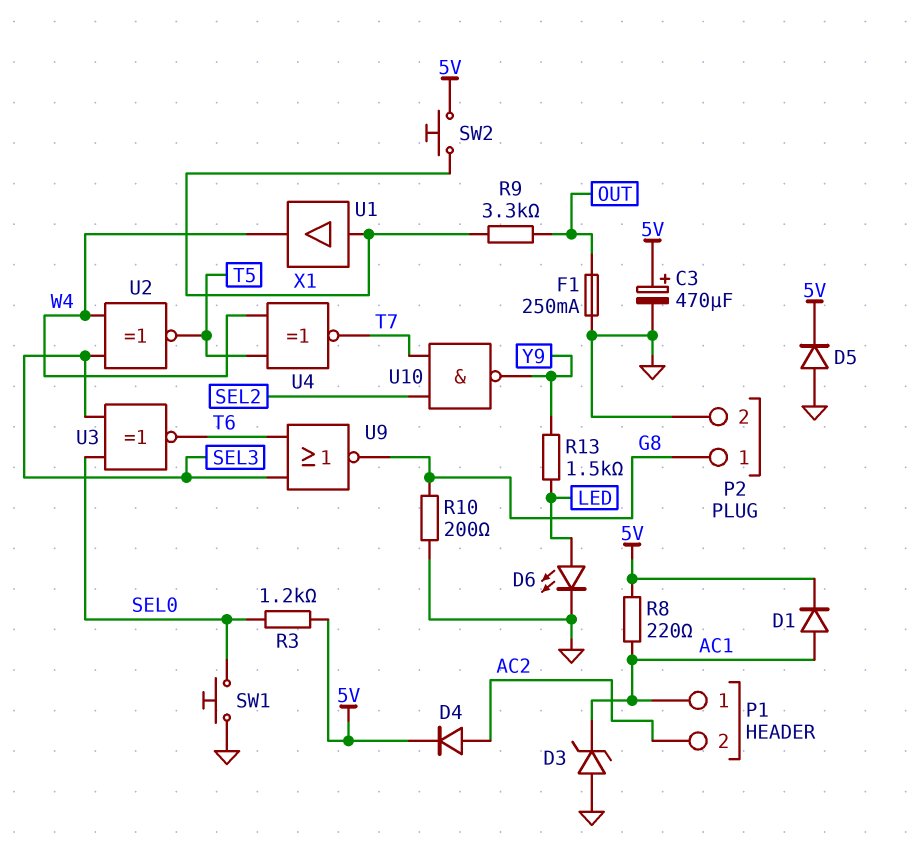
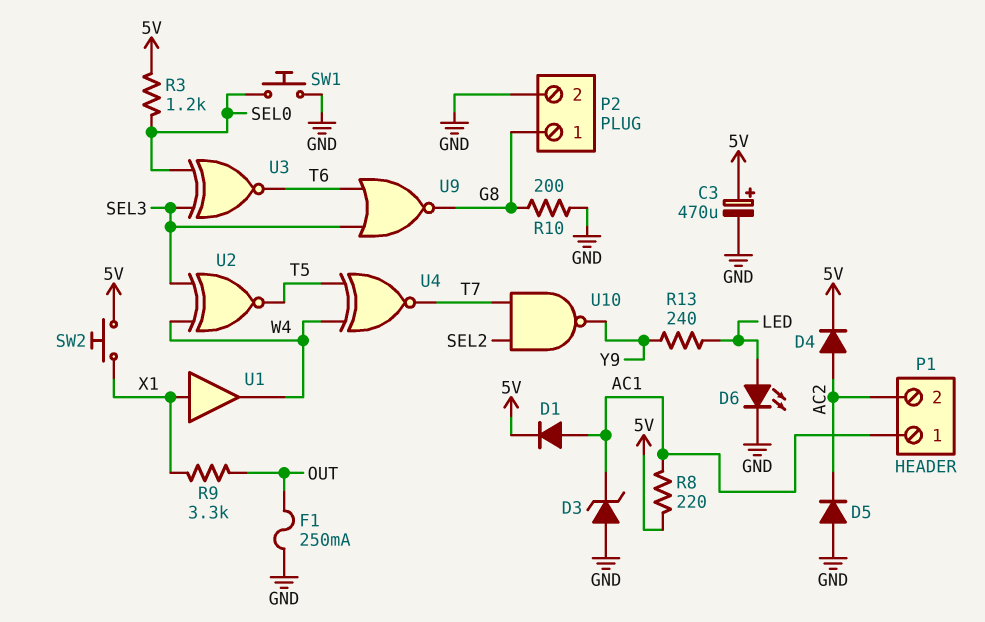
D5: diode (A GND, K 5V) -> diode (A GND, K AC2)
R13: 1.5k (LED, Y9) -> 240 (LED, Y9)

